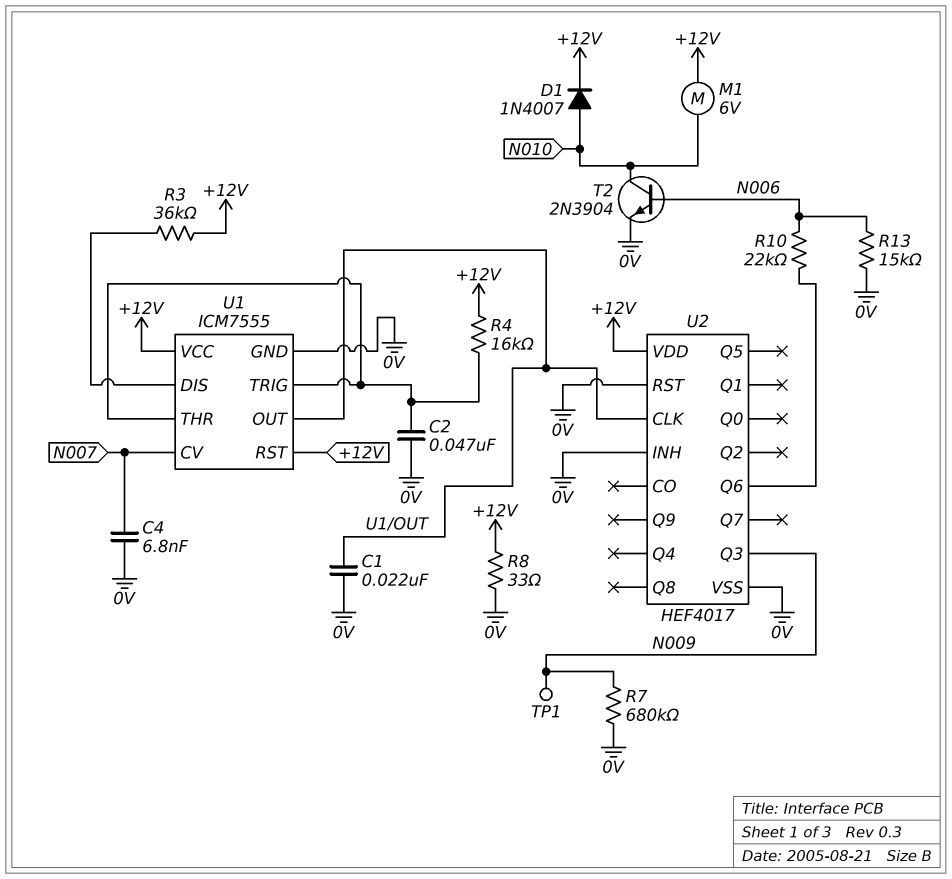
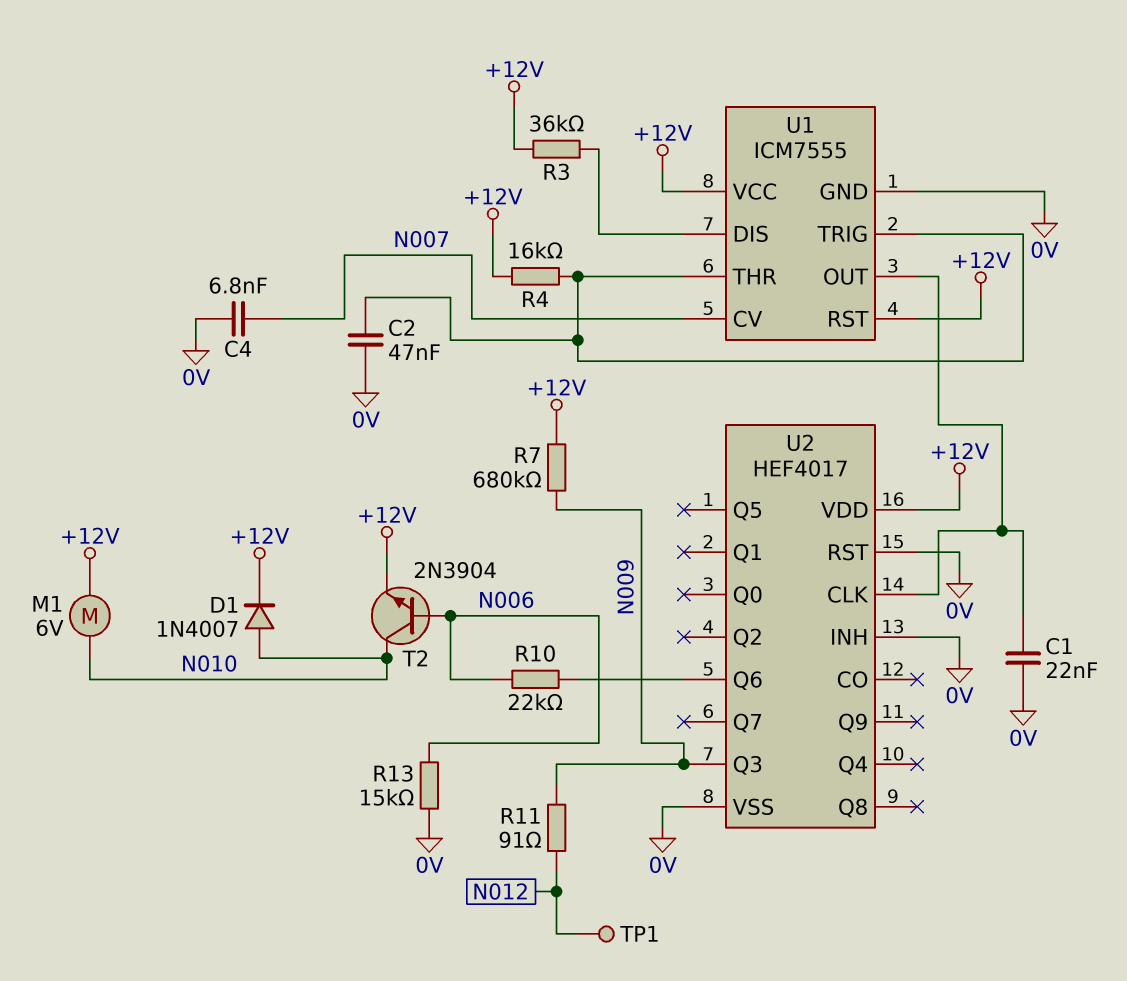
R7: 680k (0V, N009) -> 680k (+12V, N009)
R8: 33 (+12V, 0V) -> none
R11: none -> 91 (N009, N012)
T2: NPN 2N3904 (B N006, C N010, E 0V) -> NPN 2N3904 (B N006, C N010, E +12V)
TP1: test point (N009) -> test point (N012)

